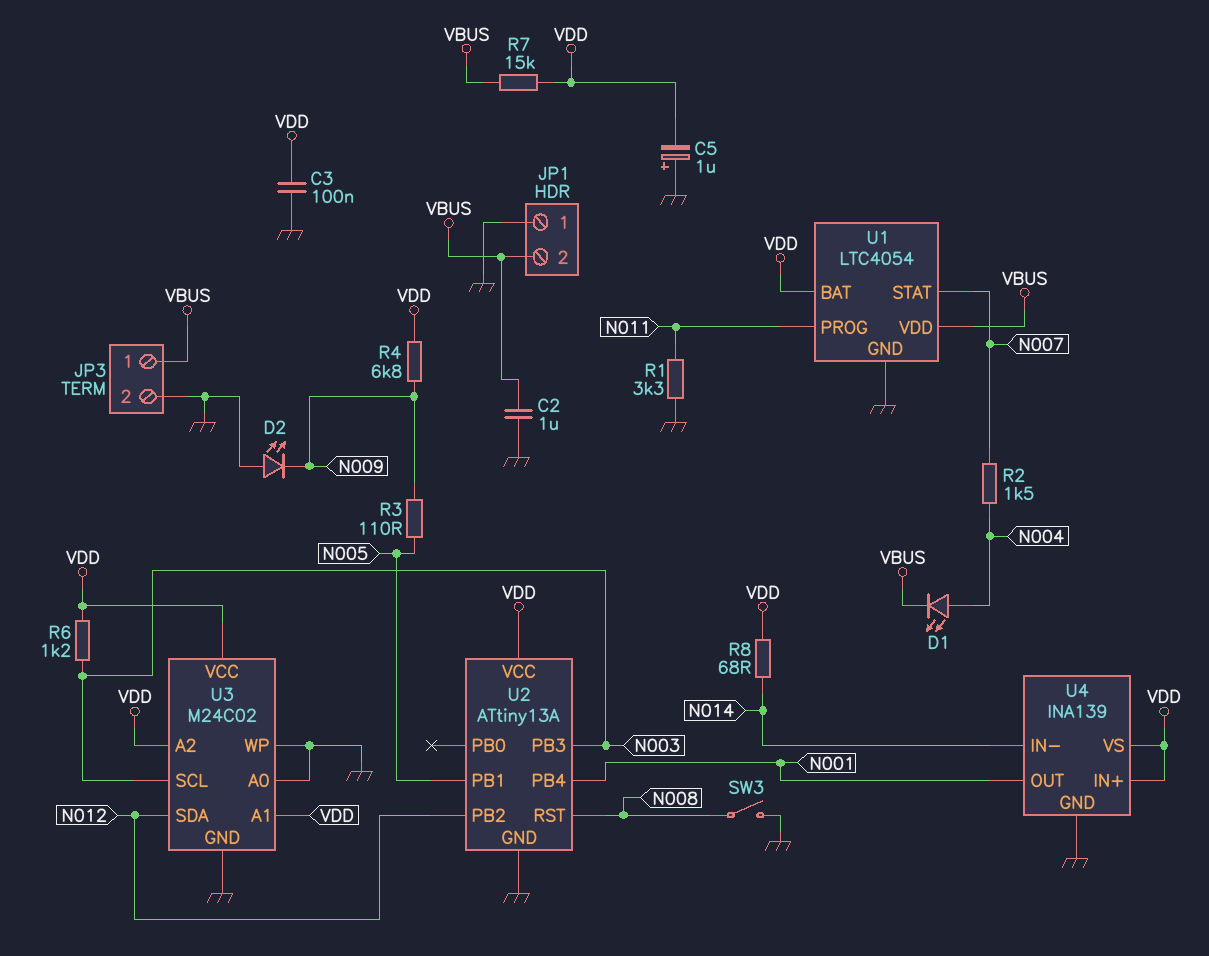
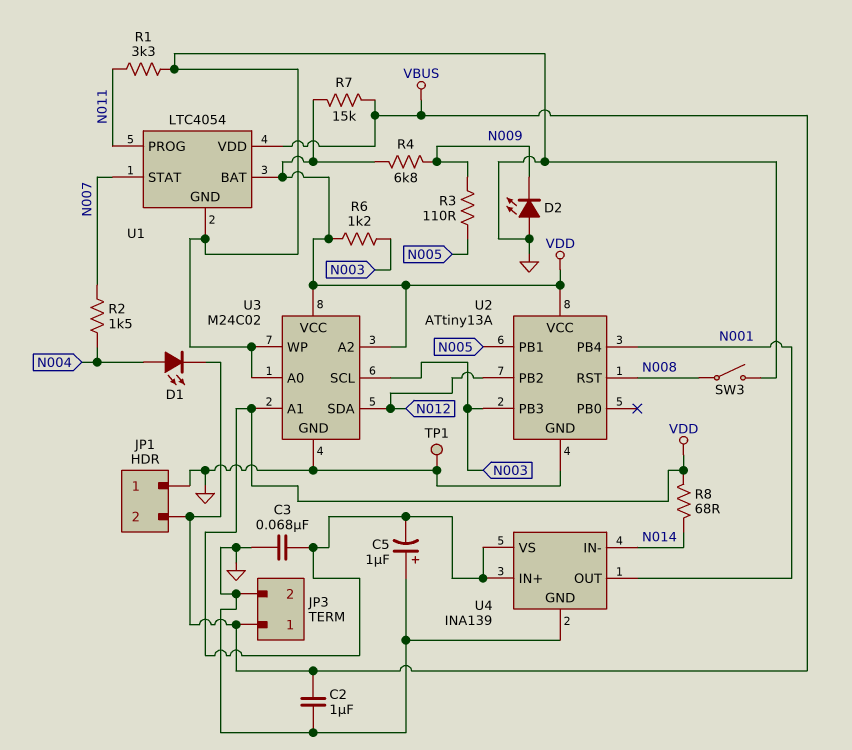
C3: 100nF (GND, VDD) -> 68nF (GND, VDD)
TP1: none -> test point (GND)

